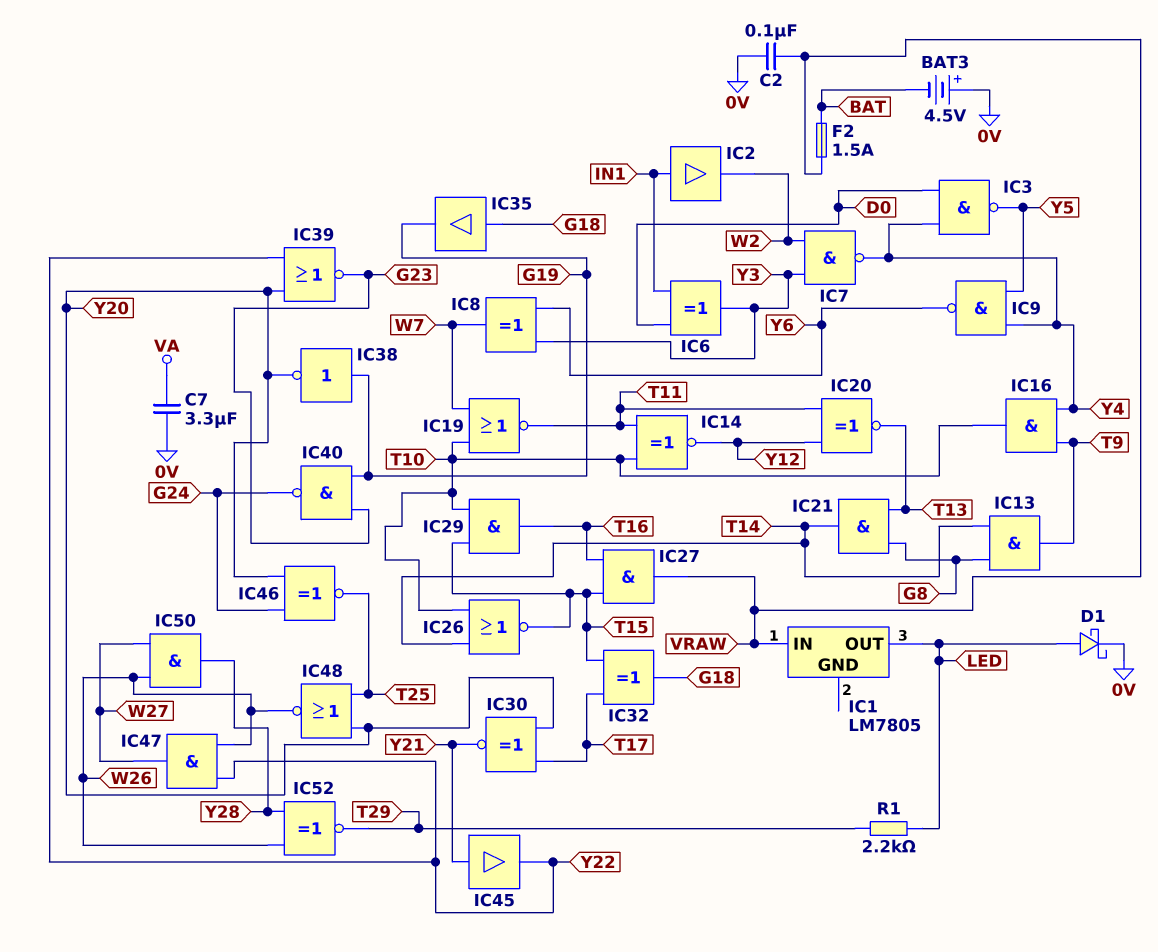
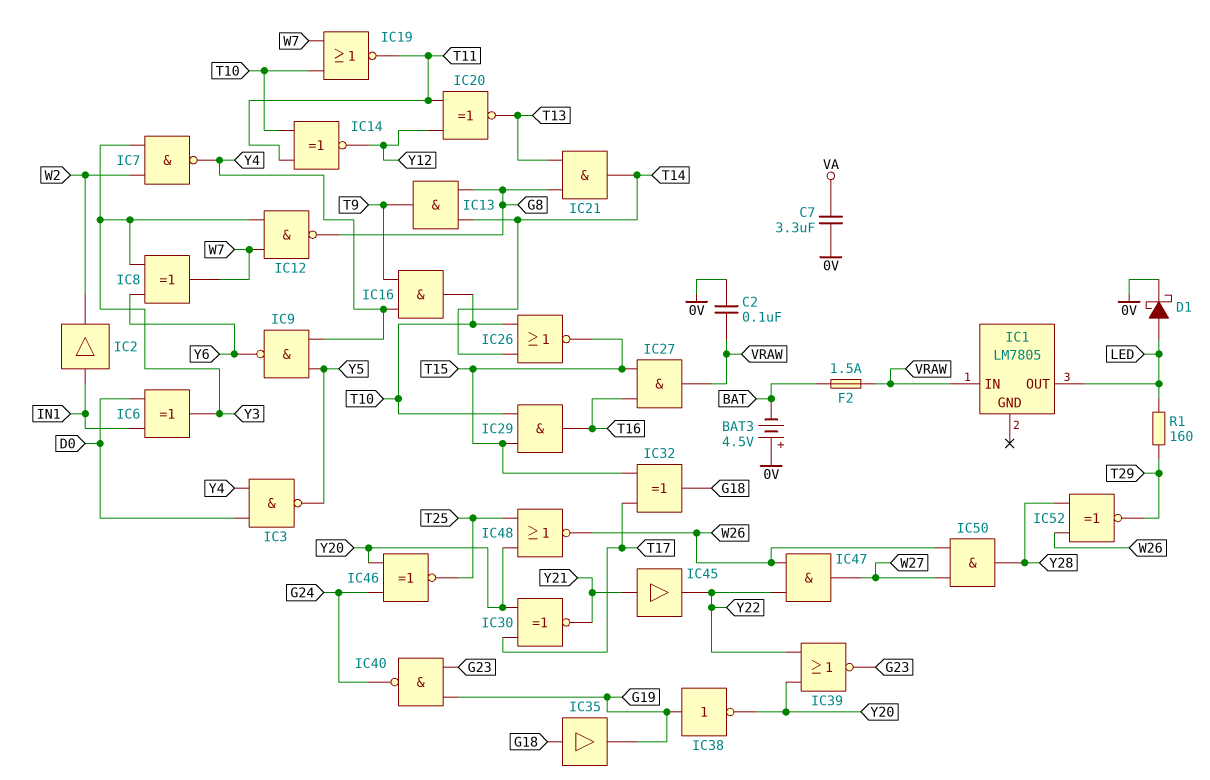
IC12: none -> NAND (in W7, in Y3, out G8)
R1: 2.2k (LED, T29) -> 160 (LED, T29)

